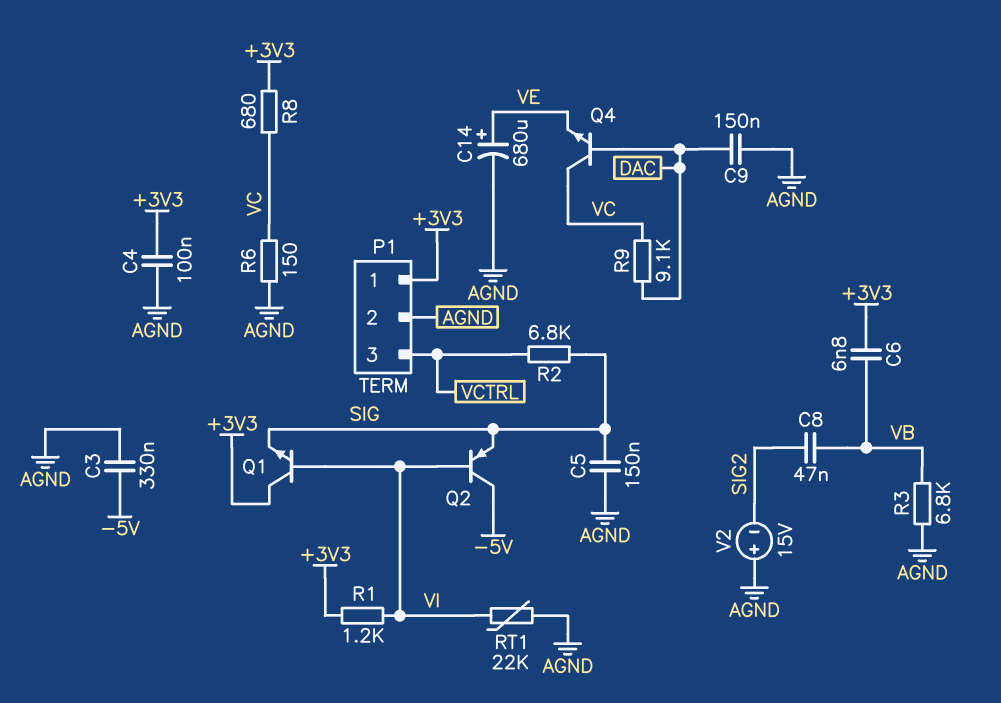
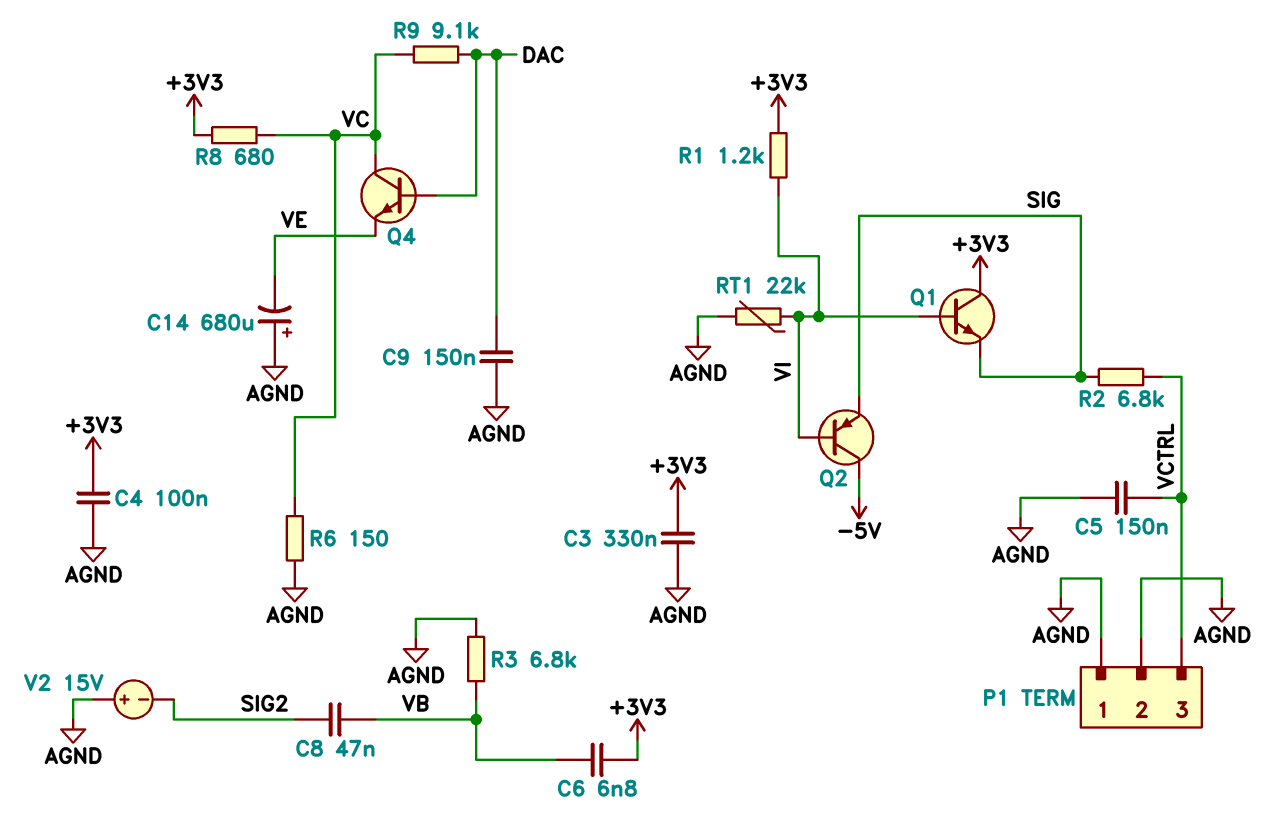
C3: 330nF (-5V, AGND) -> 330nF (+3V3, AGND)
C5: 150nF (AGND, SIG) -> 150nF (AGND, VCTRL)
C14: 680uF (plus VE, minus AGND) -> 680uF (plus AGND, minus VE)
P1 pin 1: +3V3 -> AGND

